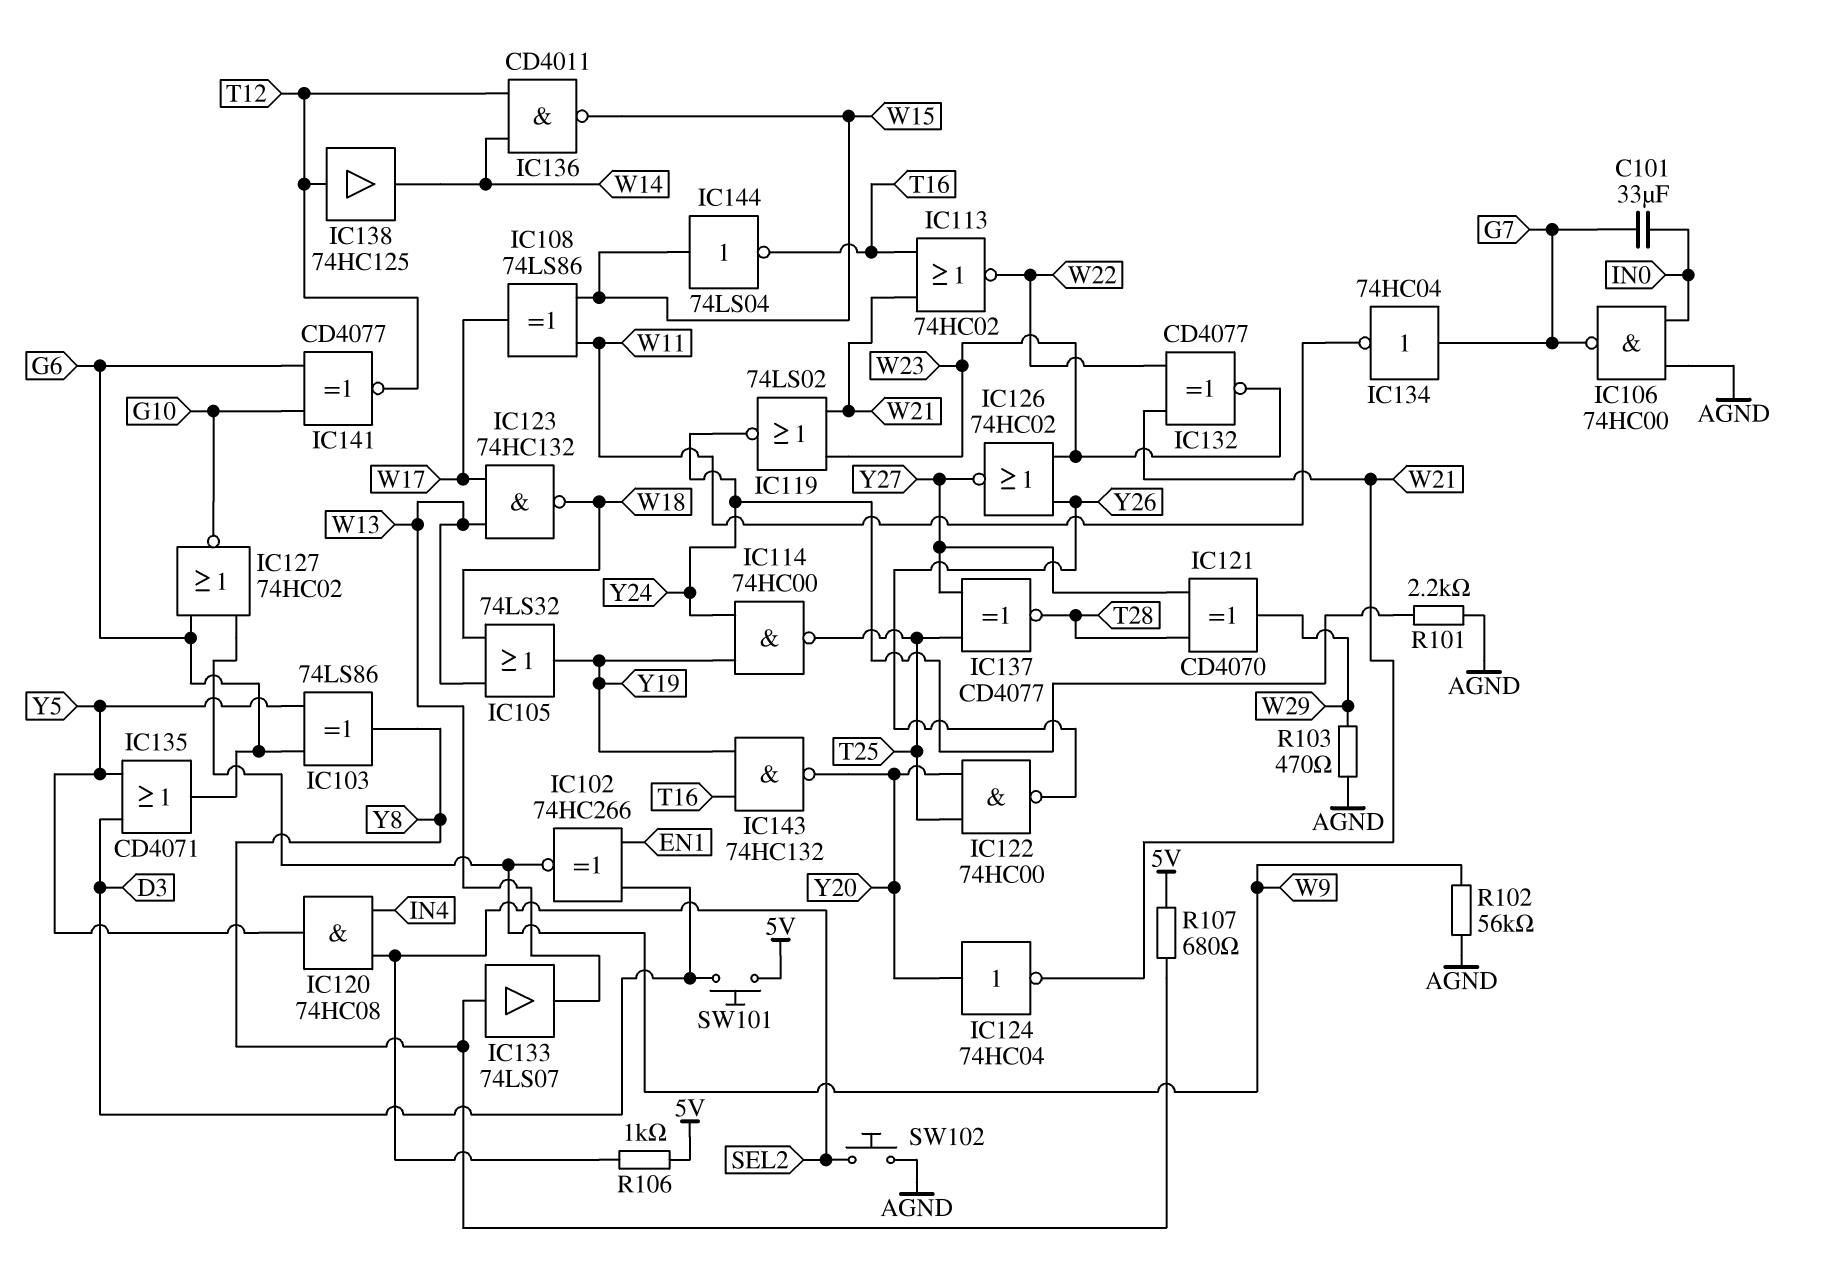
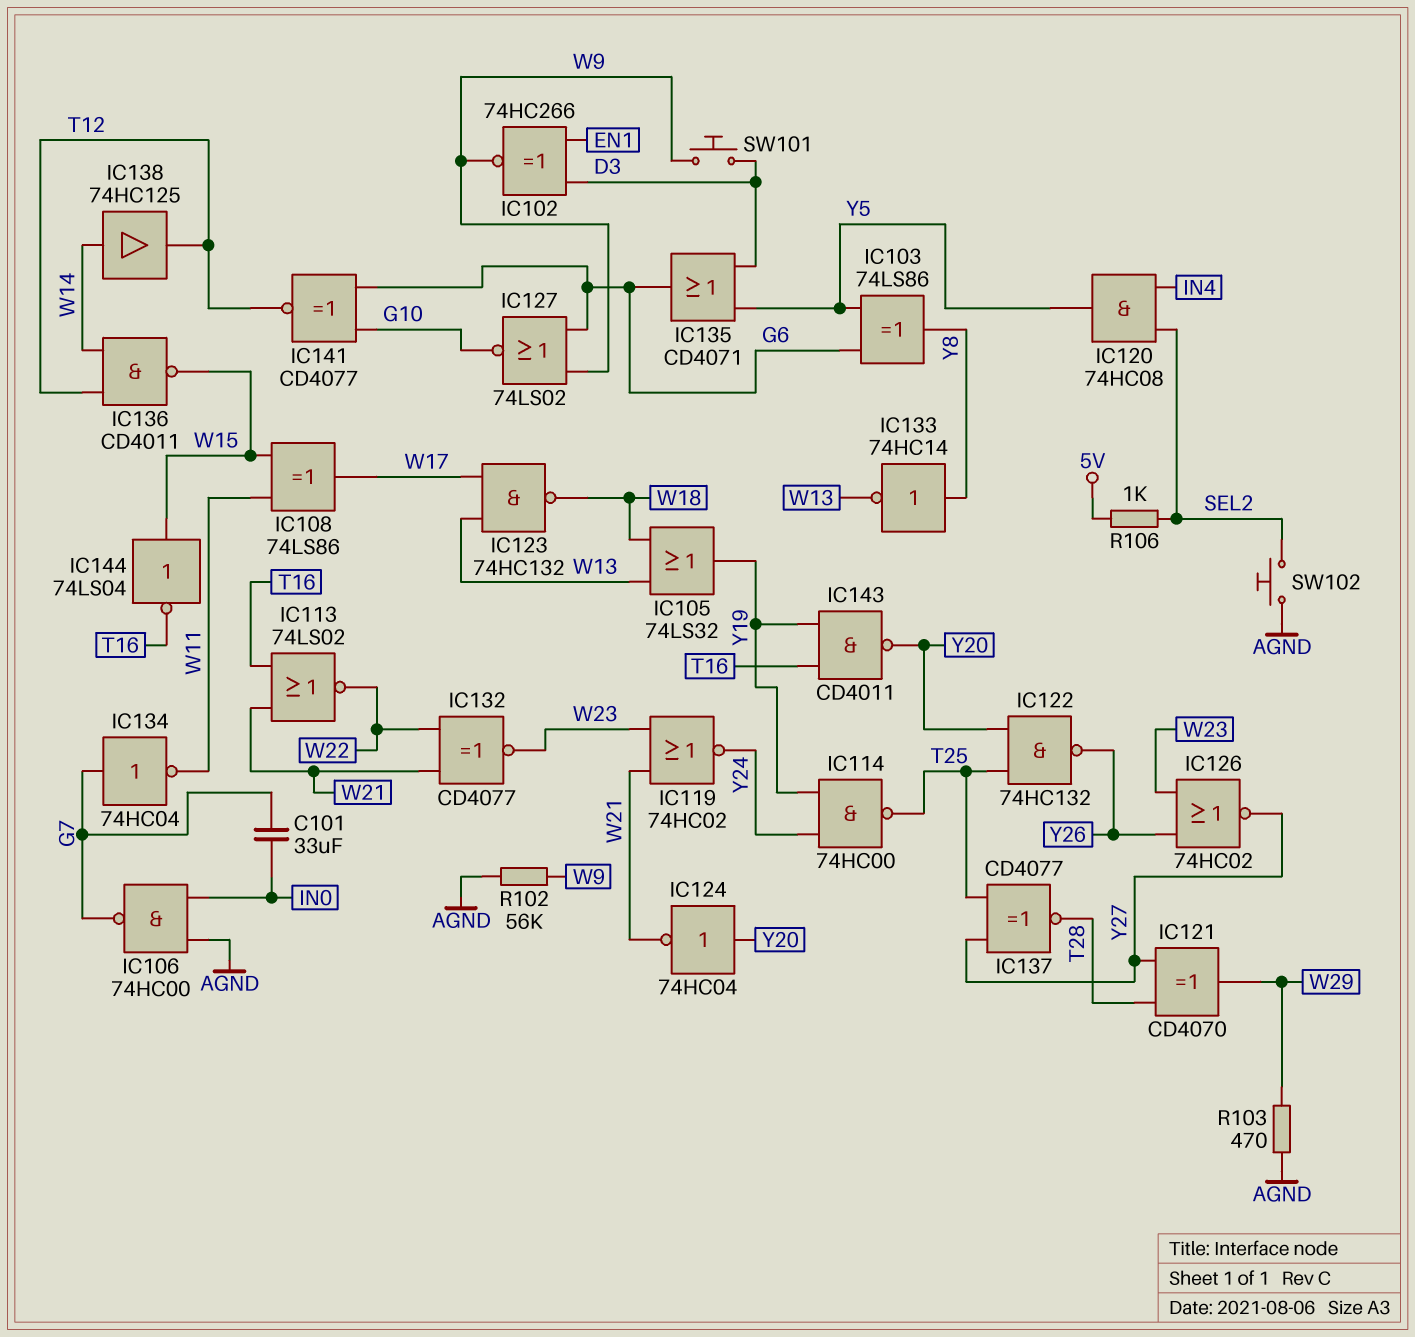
IC113: NOR 74HC02 (in T16, in W21, out W22) -> NOR 74LS02 (in T16, in W21, out W22)
IC119: NOR 74LS02 (in W21, in W23, out Y24) -> NOR 74HC02 (in W21, in W23, out Y24)
IC122: NAND 74HC00 (in T25, in Y20, out Y26) -> NAND 74HC132 (in T25, in Y20, out Y26)
IC127: NOR 74HC02 (in G6, in W9, out G10) -> NOR 74LS02 (in G6, in W9, out G10)
IC133: buffer 74LS07 (in Y8, out W13) -> NOT 74HC14 (in Y8, out W13)
IC138: buffer 74HC125 (in T12, out W14) -> buffer 74HC125 (in W14, out T12)
IC143: NAND 74HC132 (in T16, in Y19, out Y20) -> NAND CD4011 (in T16, in Y19, out Y20)
R101: 2.2k (AGND, Y24) -> none
R107: 680 (5V, Y8) -> none
SW101: button (5V, D3) -> button (D3, W9)

